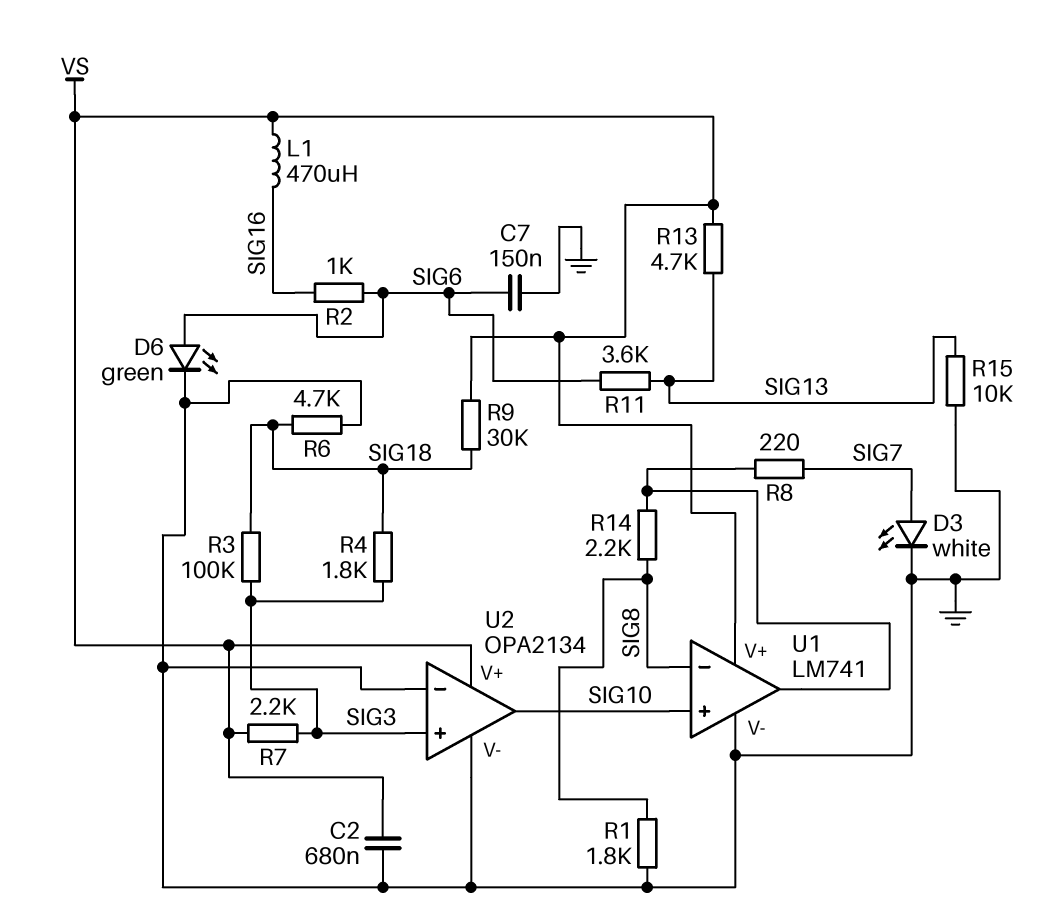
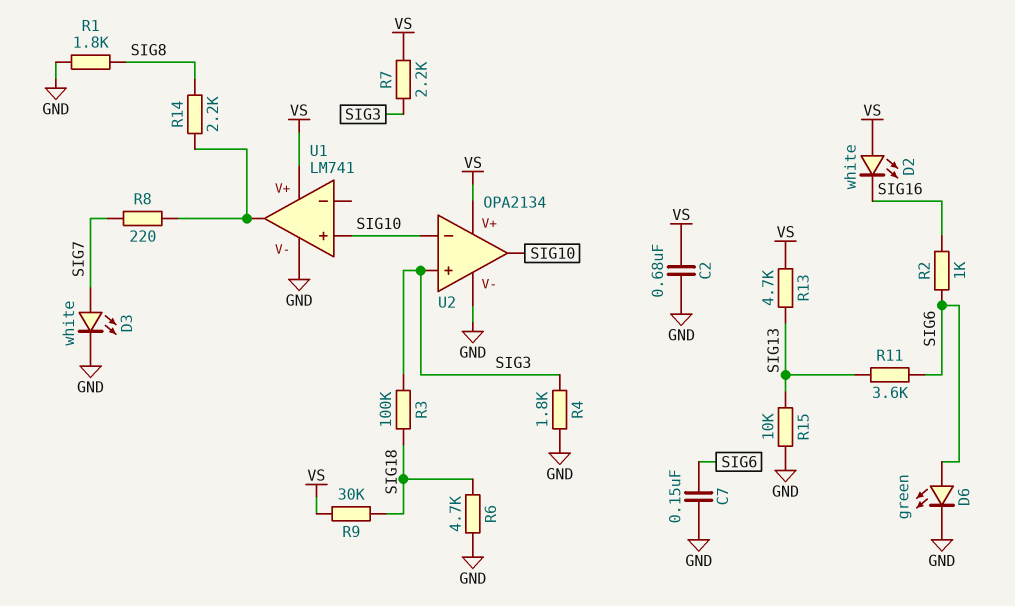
D2: none -> LED white (A VS, K SIG16)
L1: 470uH (SIG16, VS) -> none
R4: 1.8k (SIG3, SIG18) -> 1.8k (GND, SIG3)
U1 pin in-: SIG8 -> none
U2 pin in-: GND -> SIG10

